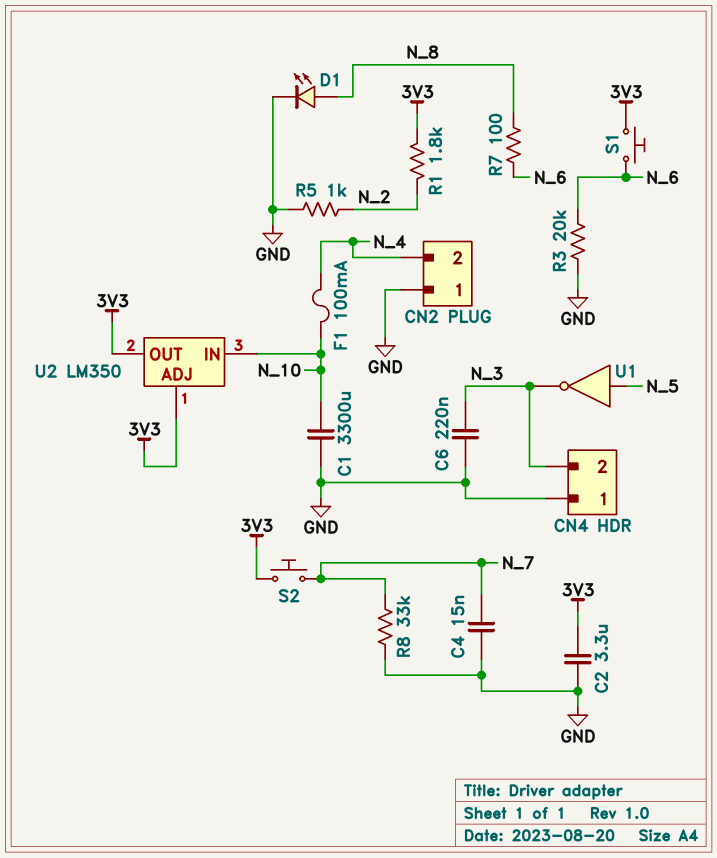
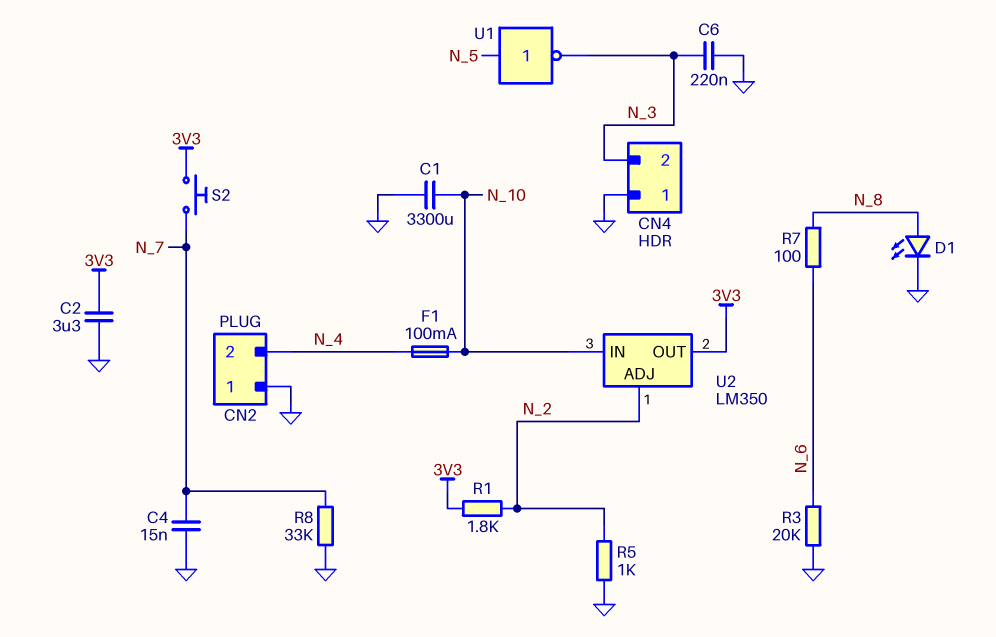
S1: button (3V3, N_6) -> none
U2 pin ADJ: 3V3 -> N_2

